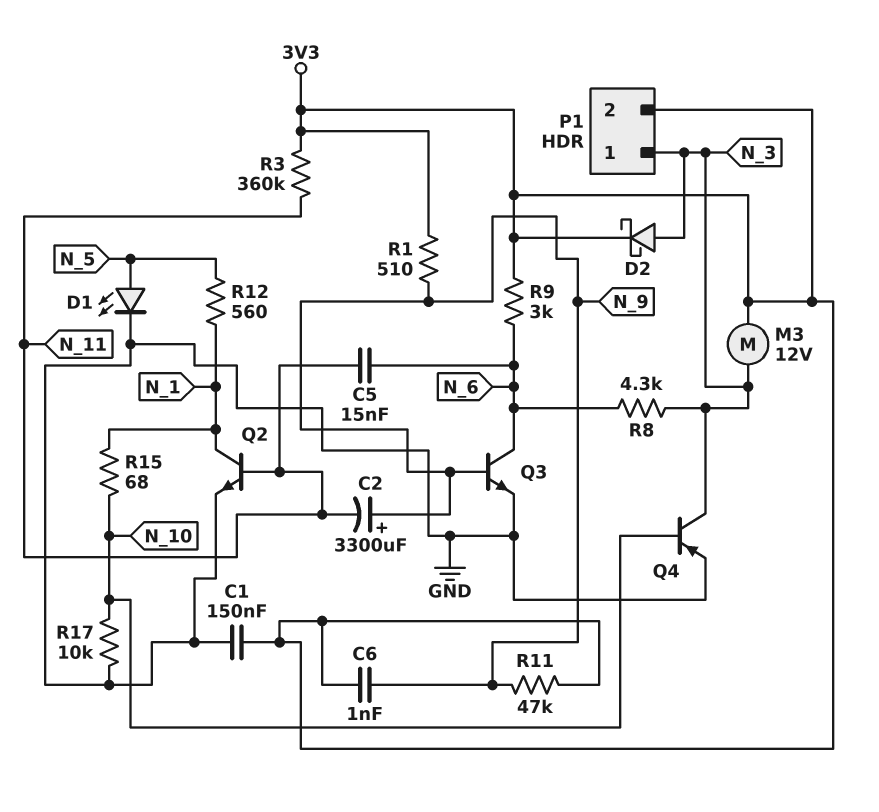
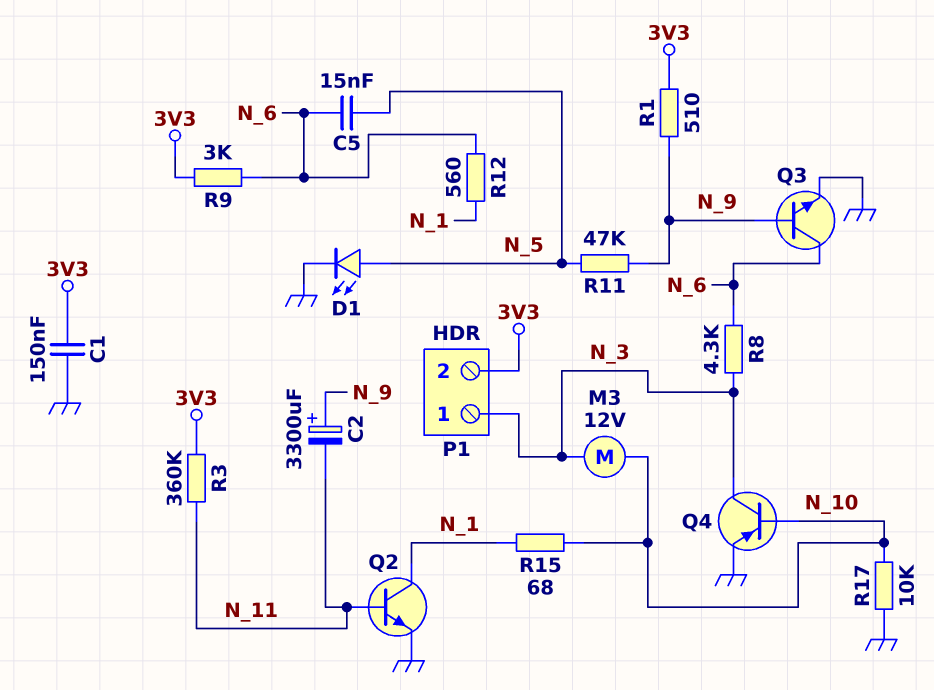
C5: 15nF (N_6, N_11) -> 15nF (N_5, N_6)
C6: 1nF (3V3, N_9) -> none
D2: schottky (A N_3, K 3V3) -> none
M3: motor 12V (3V3, N_3) -> motor 12V (N_3, N_10)
R11: 47k (3V3, N_9) -> 47k (N_5, N_9)
R12: 560 (N_1, N_5) -> 560 (N_1, N_6)

